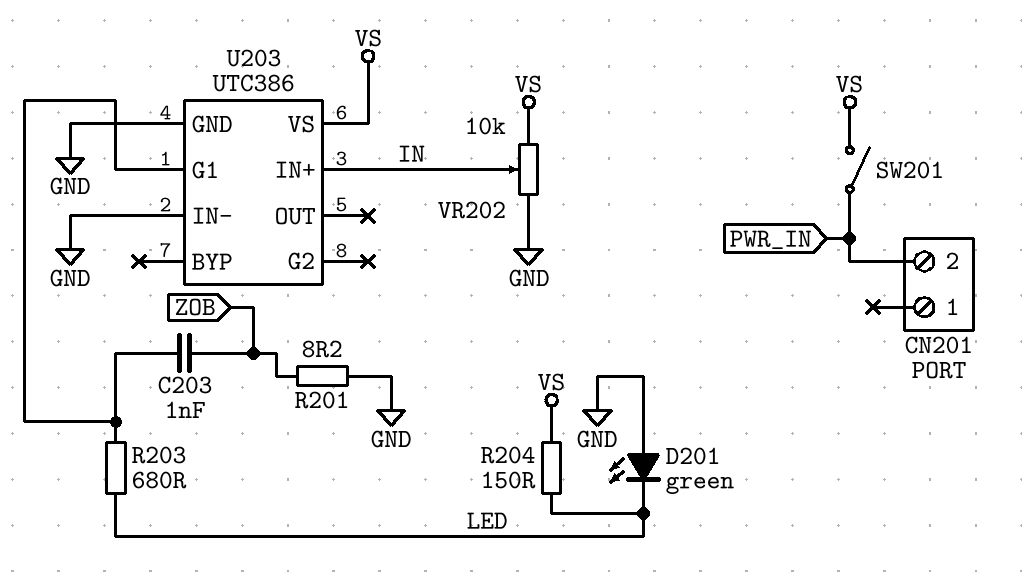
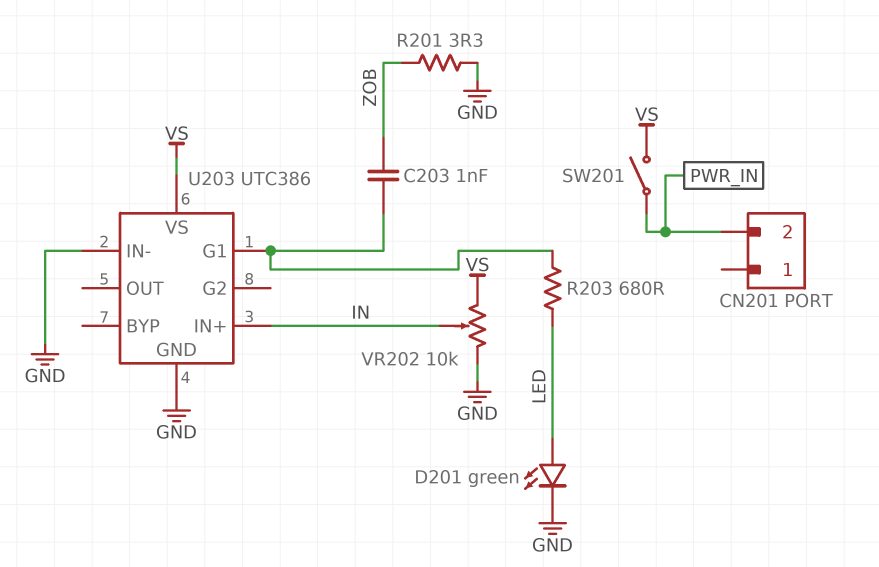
D201: LED green (A GND, K LED) -> LED green (A LED, K GND)
R201: 8.2 (GND, ZOB) -> 3.3 (GND, ZOB)
R204: 150 (LED, VS) -> none

